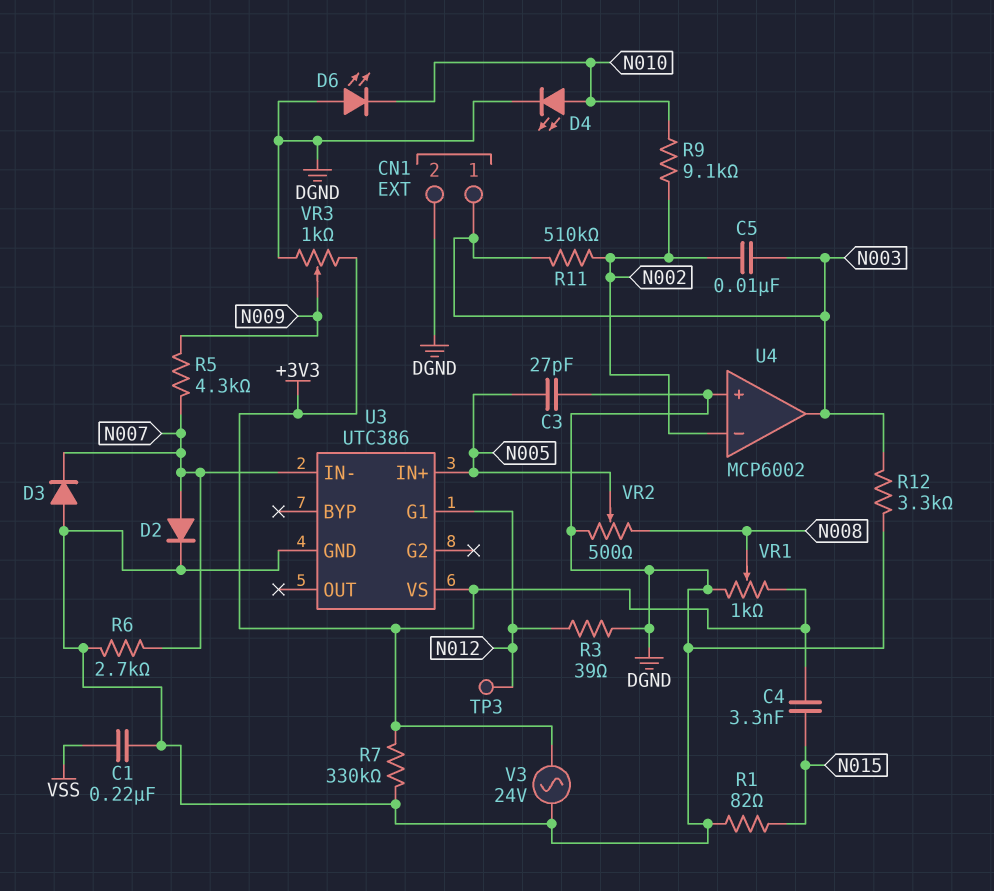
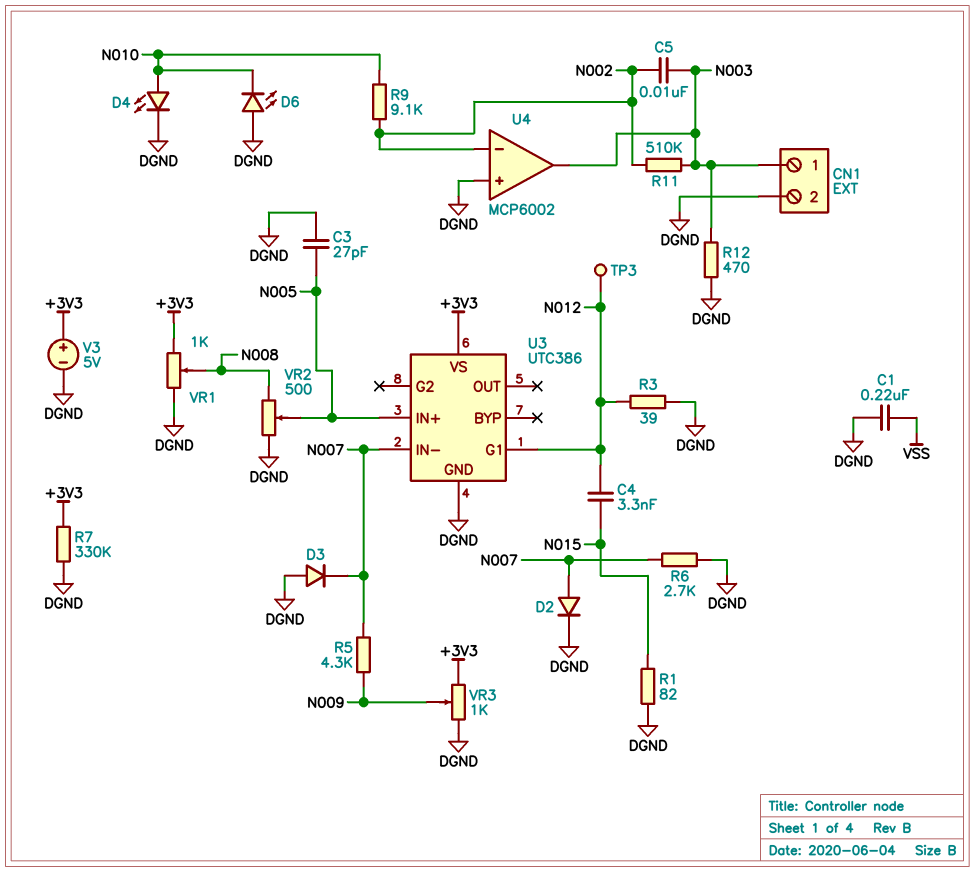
C4: 3.3nF (+3V3, N015) -> 3.3nF (N012, N015)
R12: 3.3k (DGND, N003) -> 470 (DGND, N003)
V3: AC 24V (+3V3, DGND) -> 5V (plus +3V3, minus DGND)

